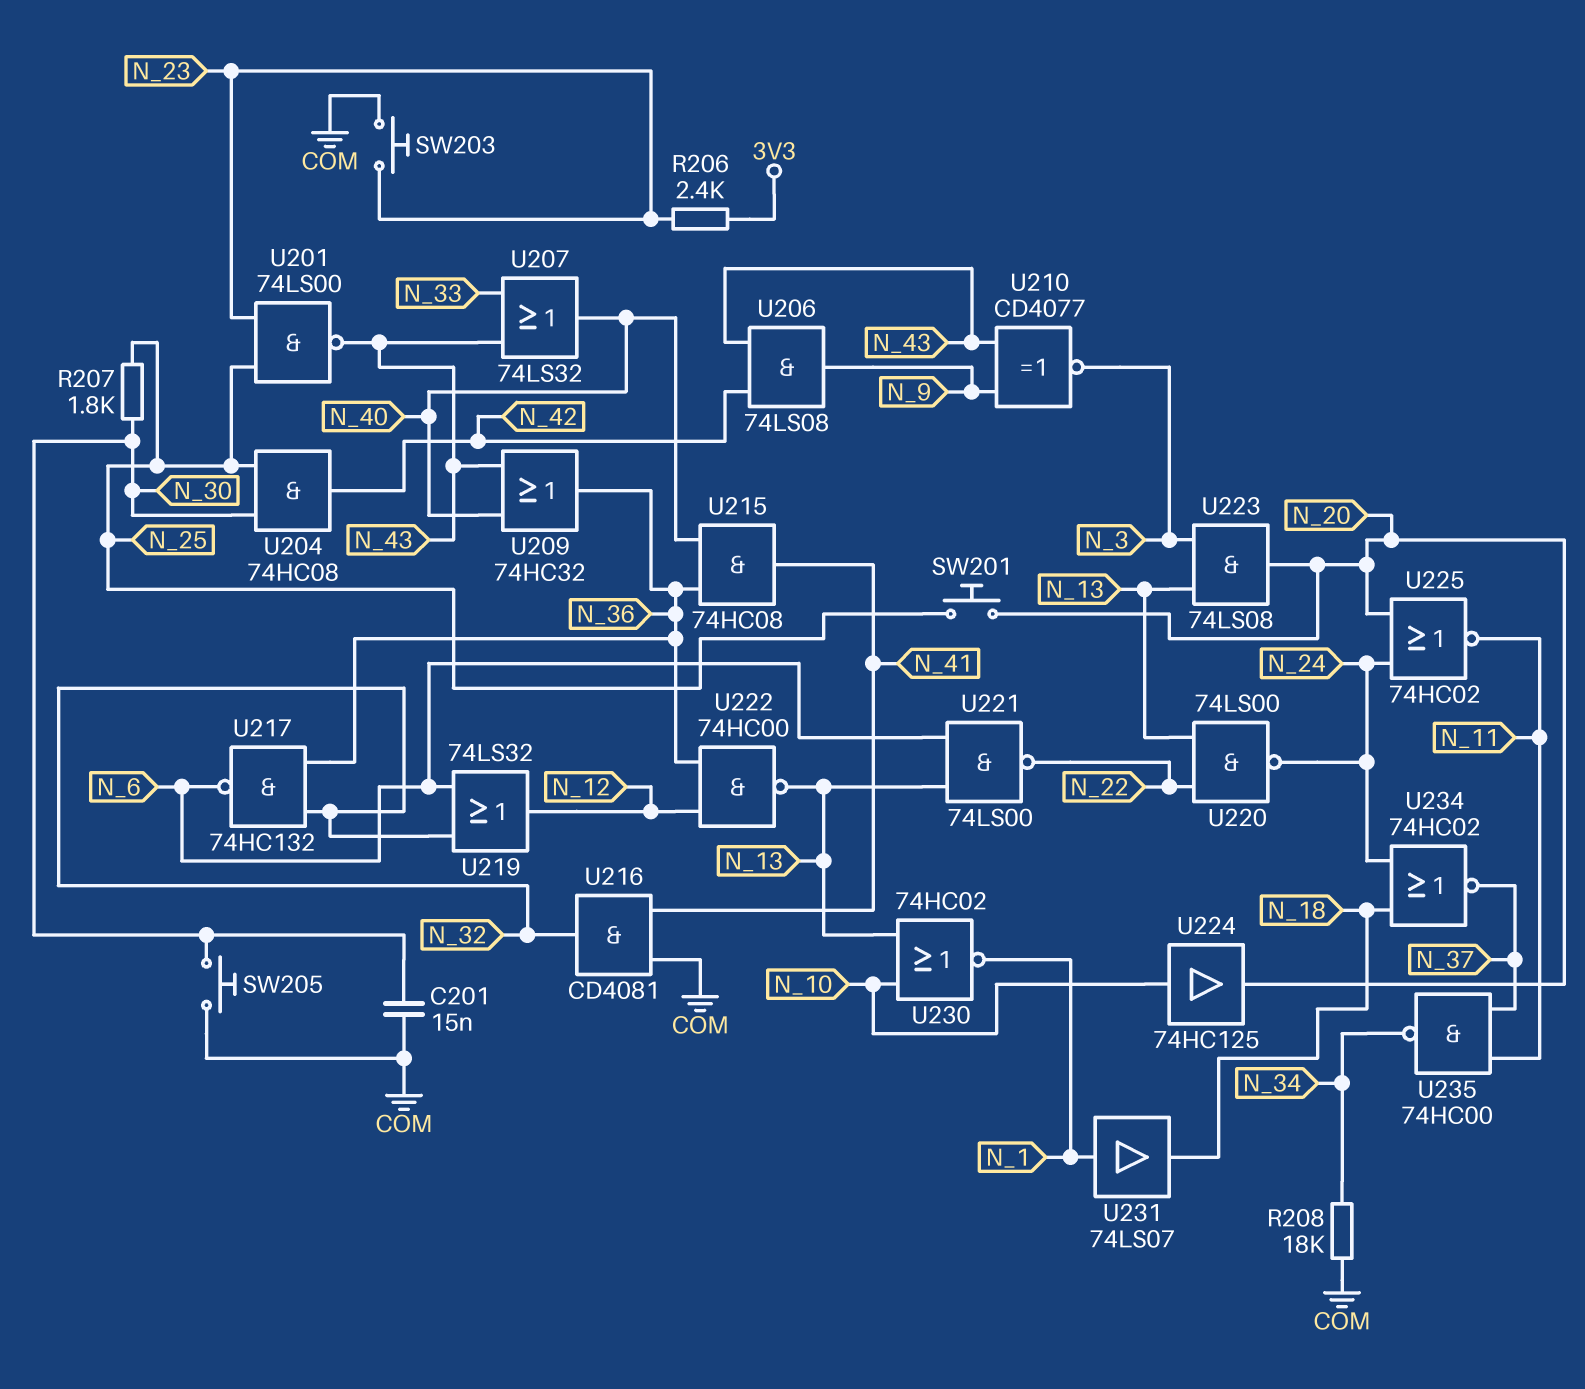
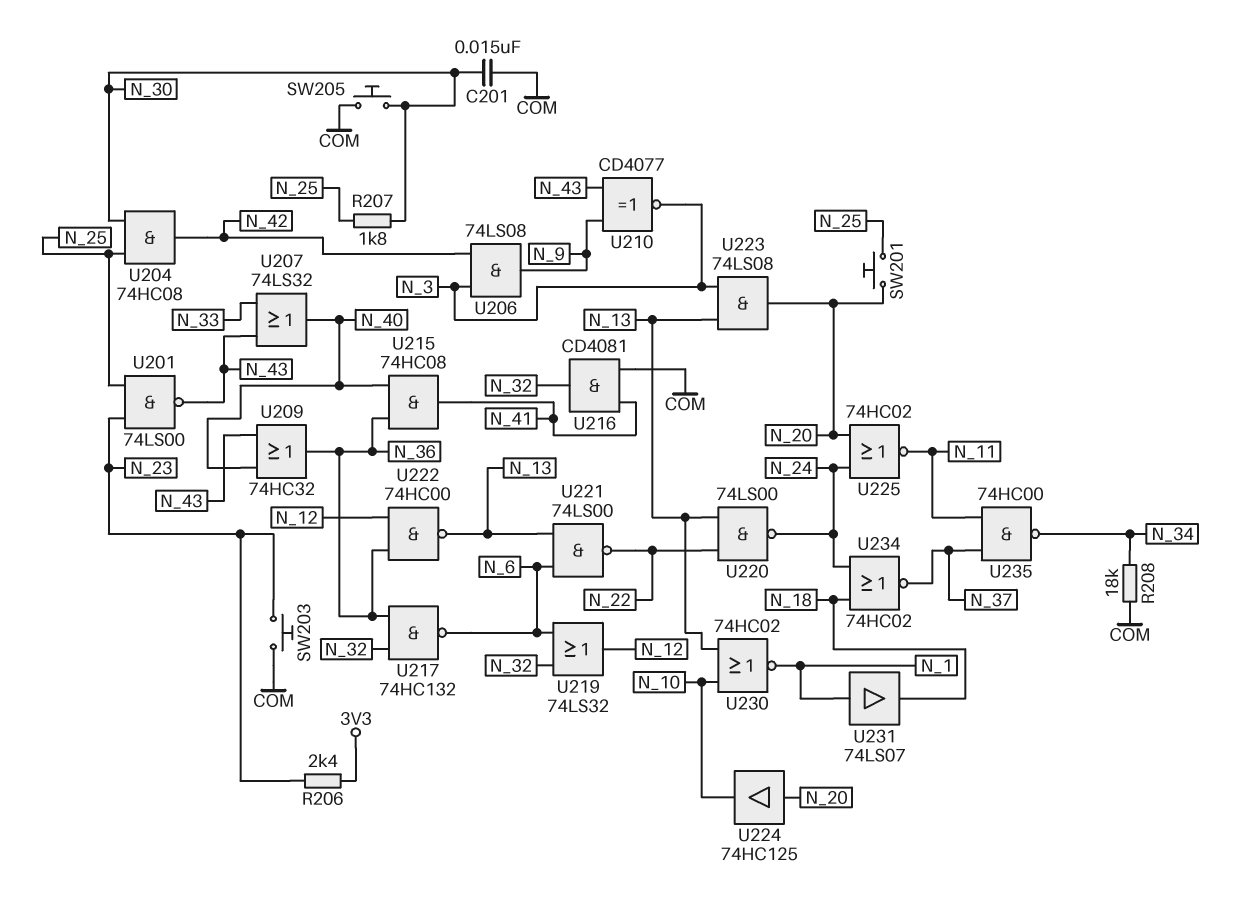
U206: AND 74LS08 (in N_42, in N_43, out N_9) -> AND 74LS08 (in N_3, in N_42, out N_9)
U224: buffer 74HC125 (in N_10, out N_20) -> buffer 74HC125 (in N_20, out N_10)

